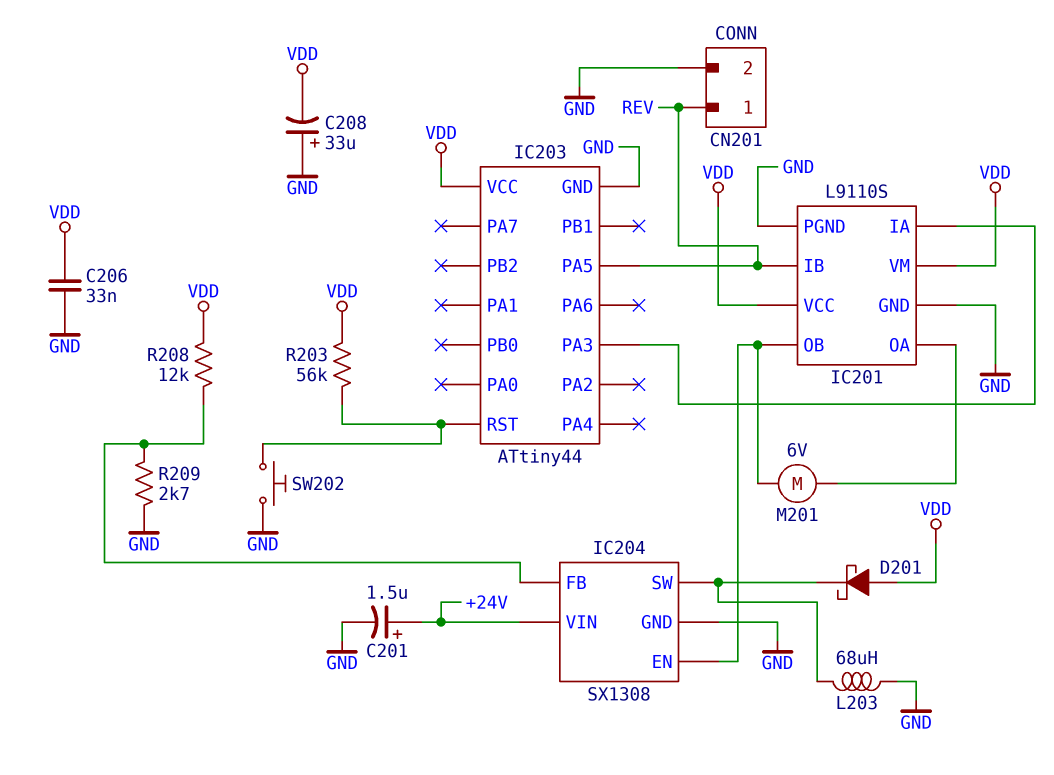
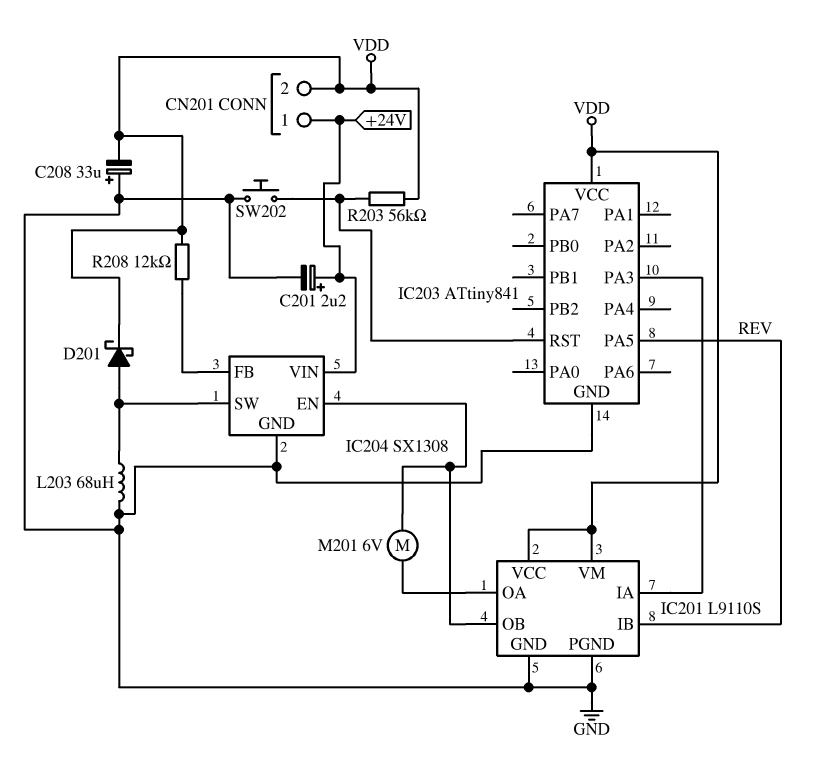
C201: 1.5uF (plus +24V, minus GND) -> 2.2uF (plus +24V, minus GND)
C206: 33nF (GND, VDD) -> none
CN201 pin 1: REV -> +24V
CN201 pin 2: GND -> VDD
D201: schottky (A VDD, K IC204/SW) -> schottky (A IC204/SW, K VDD)
IC203: ATtiny44 -> ATtiny841
R209: 2.7k (GND, IC204/FB) -> none

